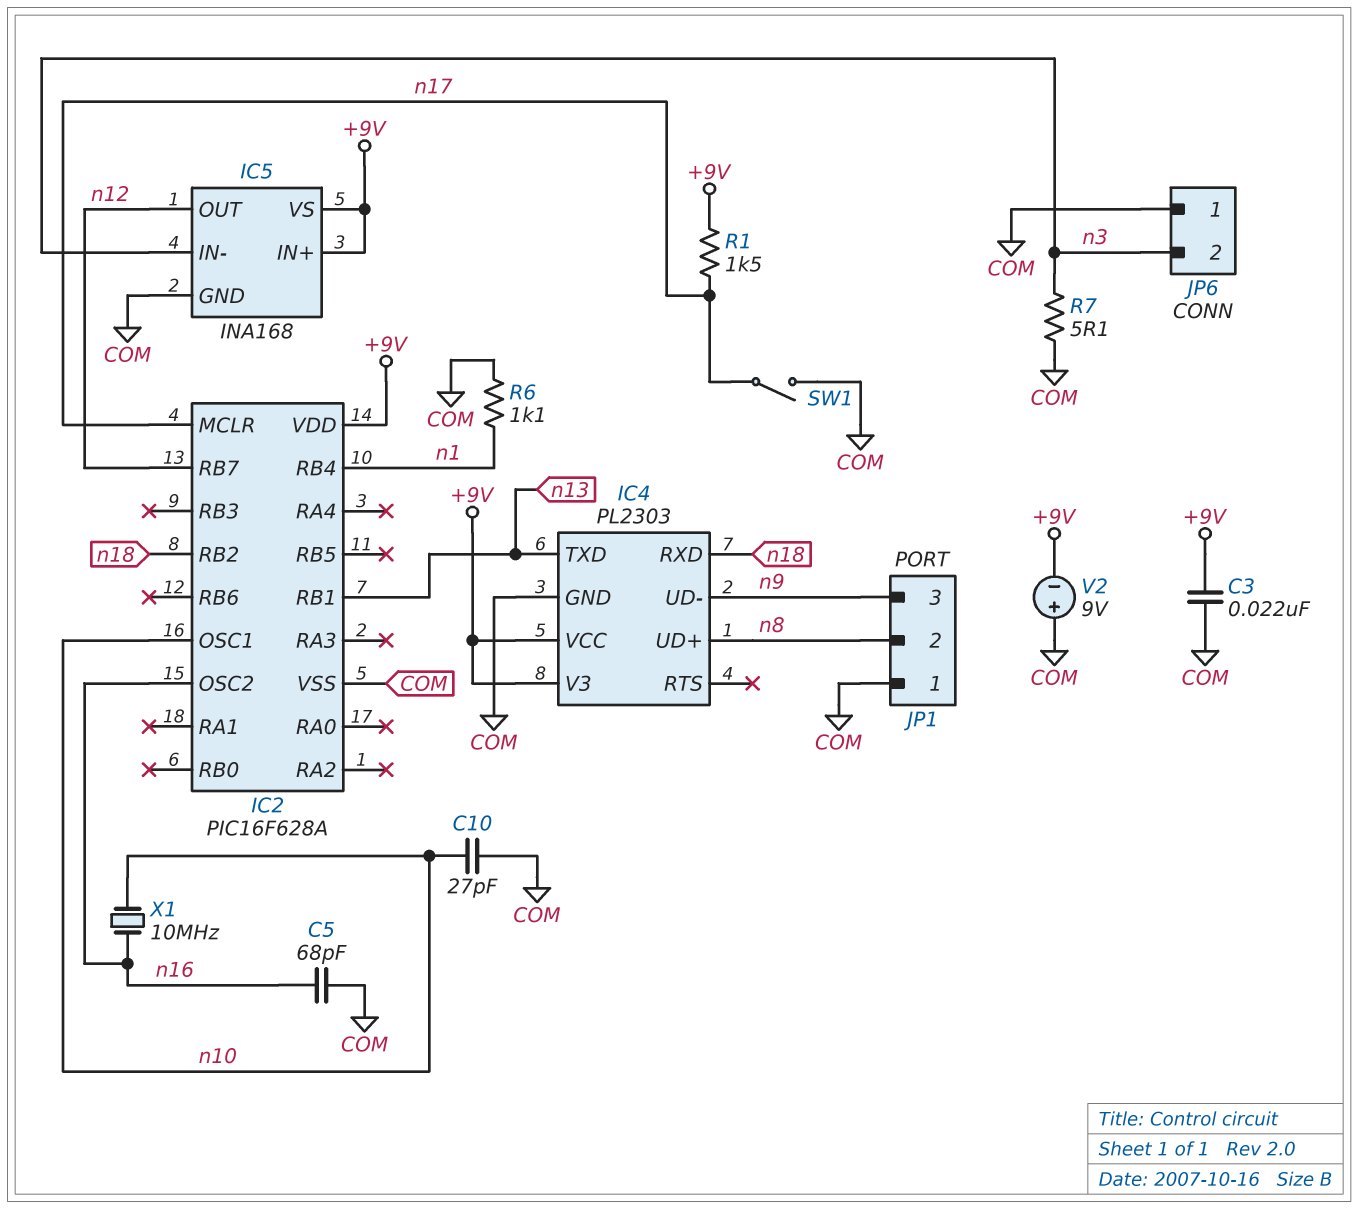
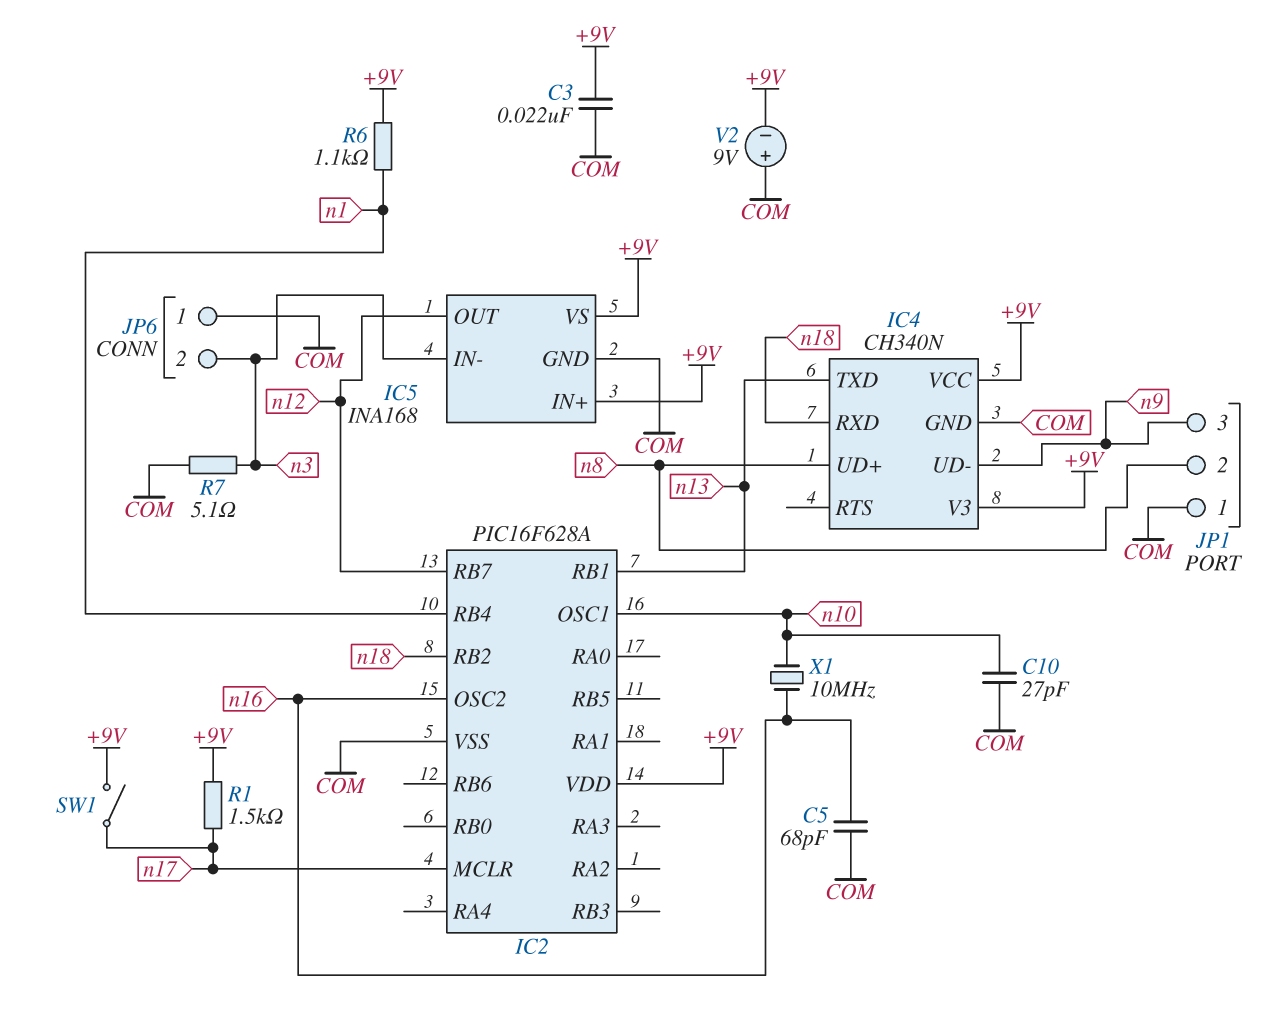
IC4: PL2303 -> CH340N
R6: 1.1k (COM, n1) -> 1.1k (+9V, n1)
SW1: switch (COM, n17) -> switch (+9V, n17)

